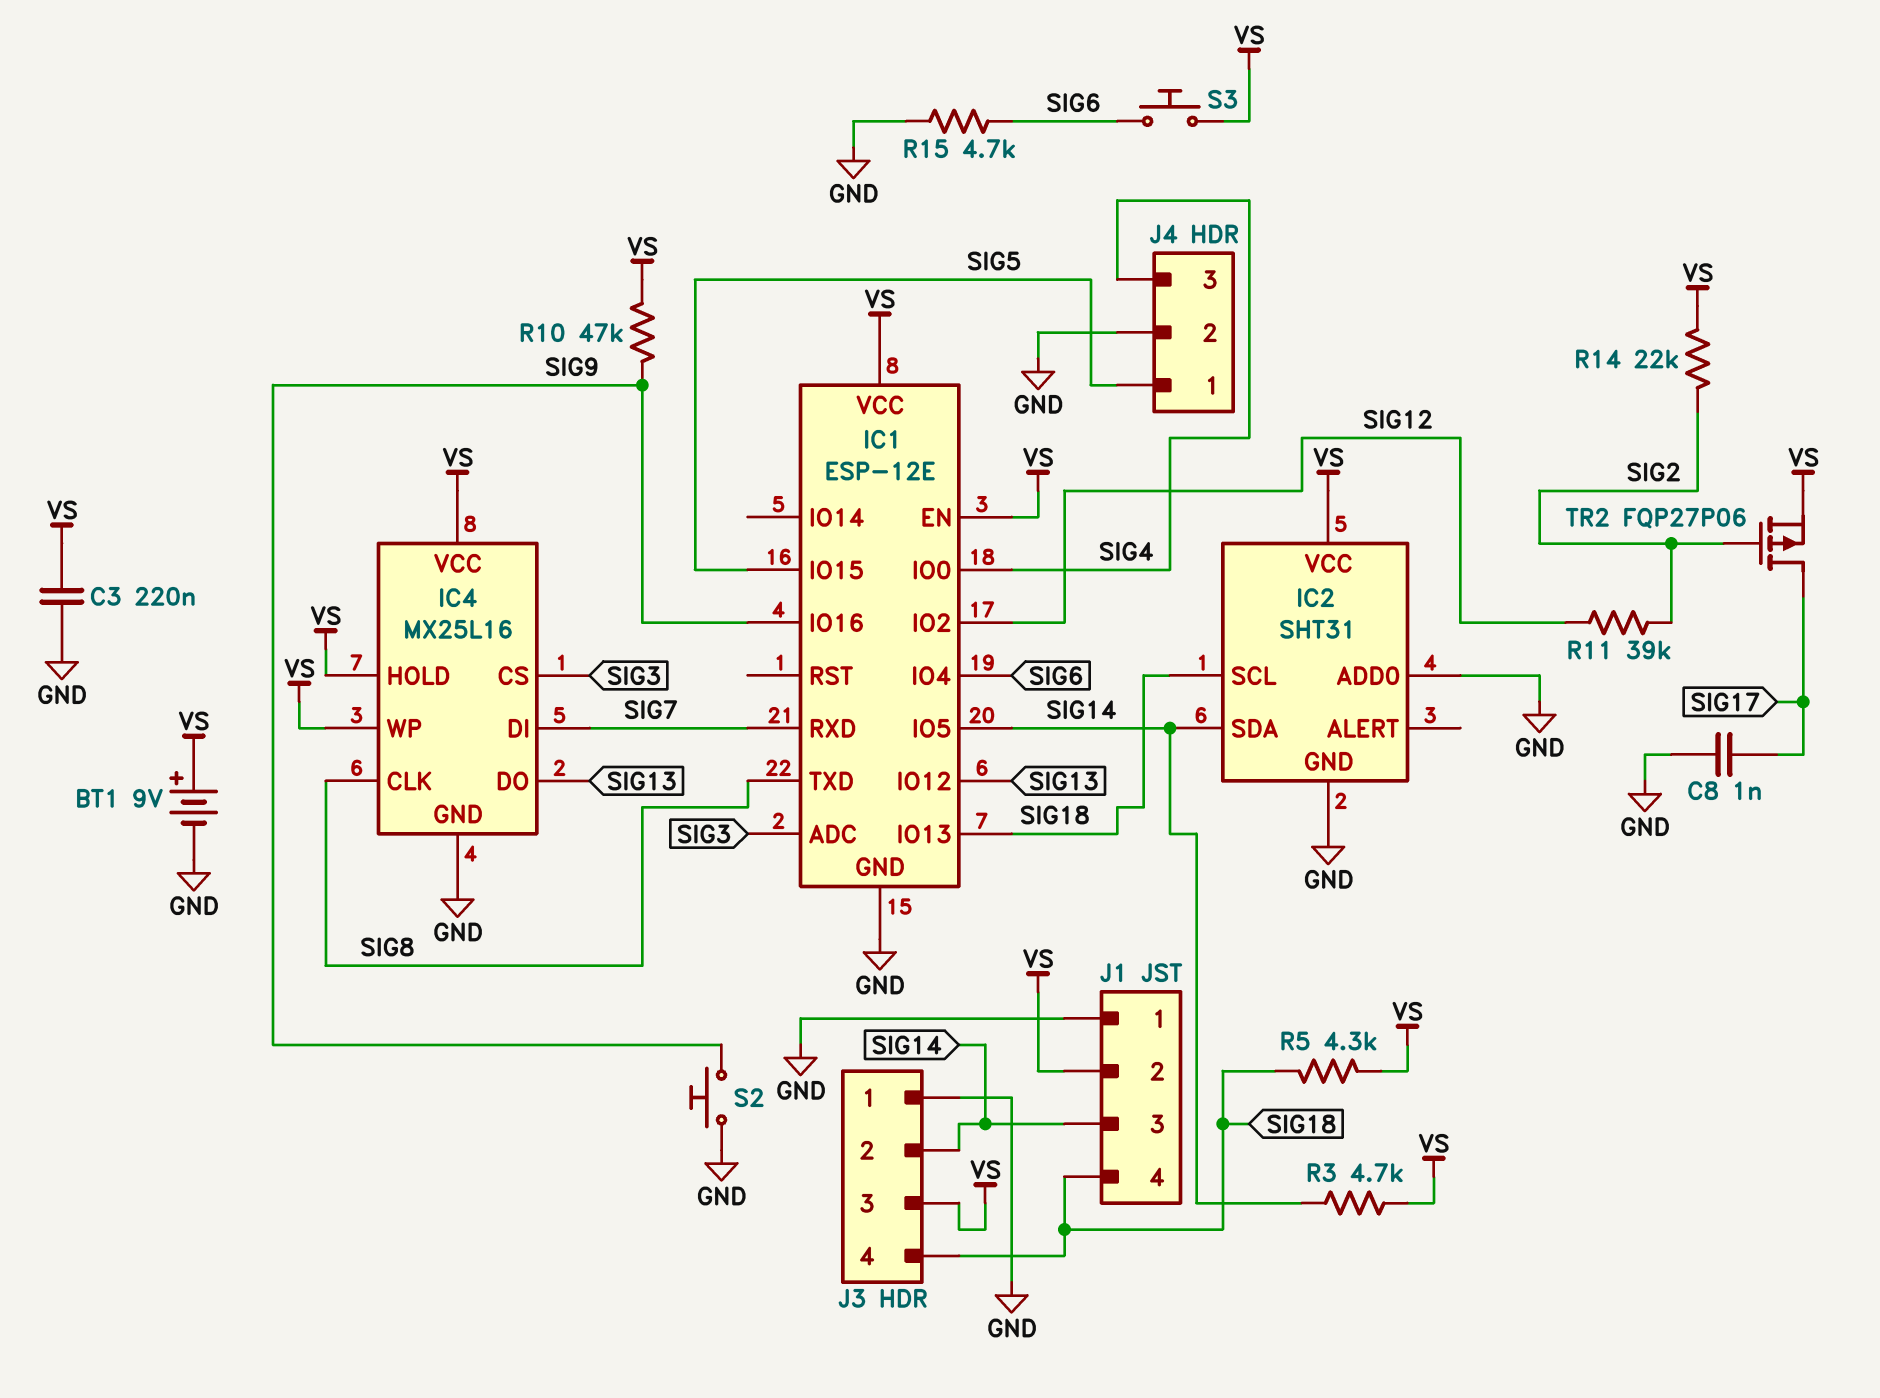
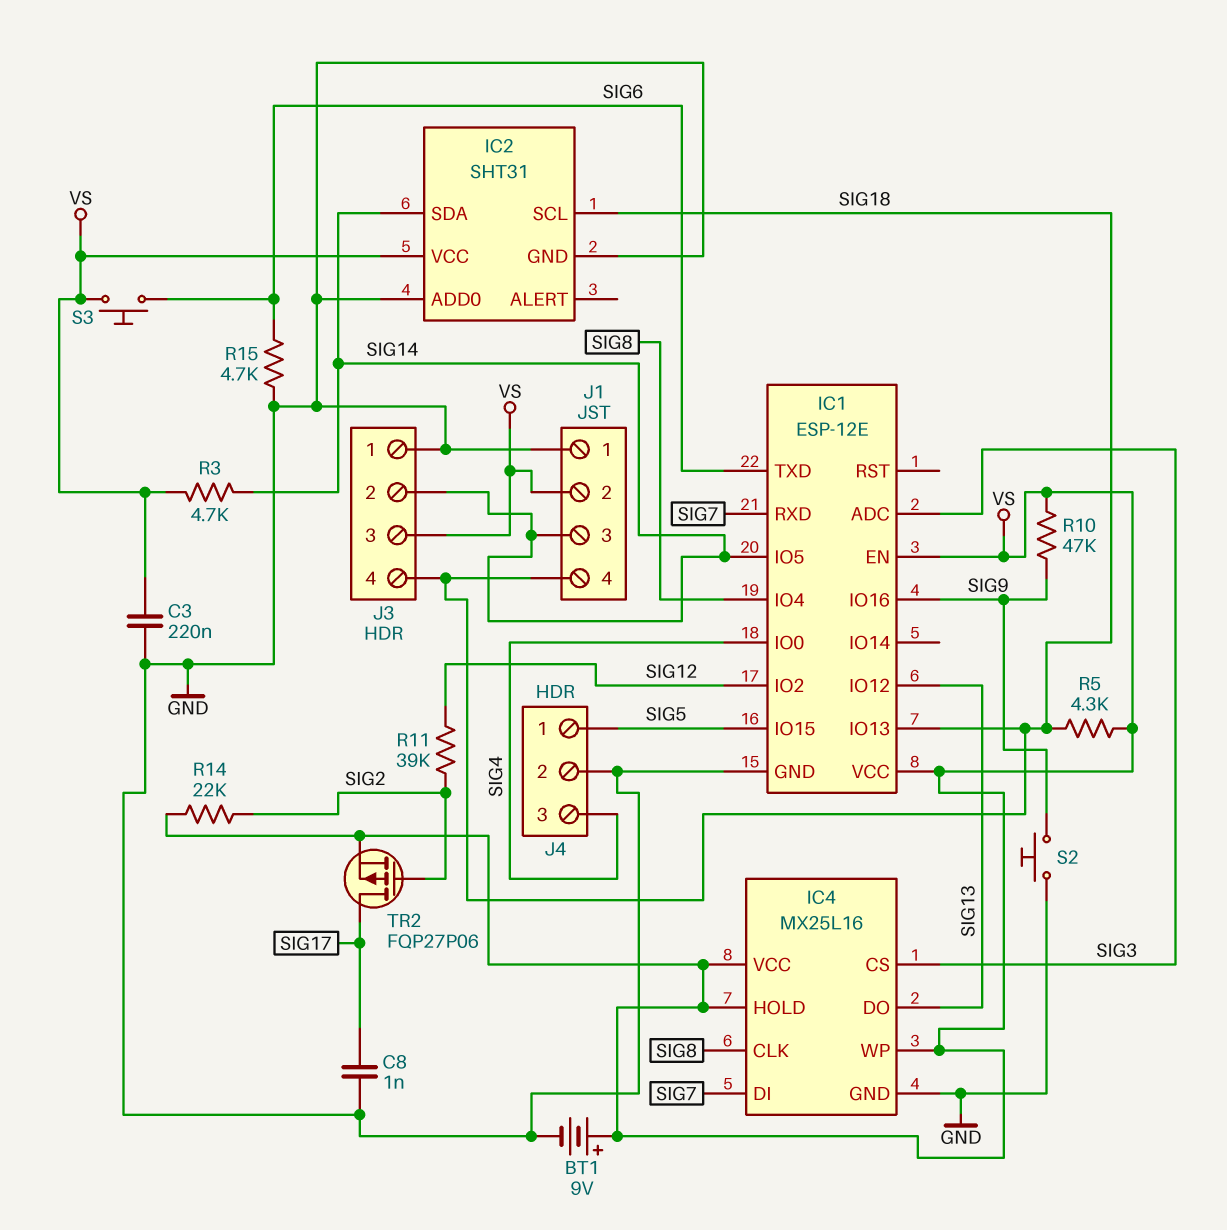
IC1 pin IO4: SIG6 -> SIG8
IC1 pin TXD: SIG8 -> SIG6

